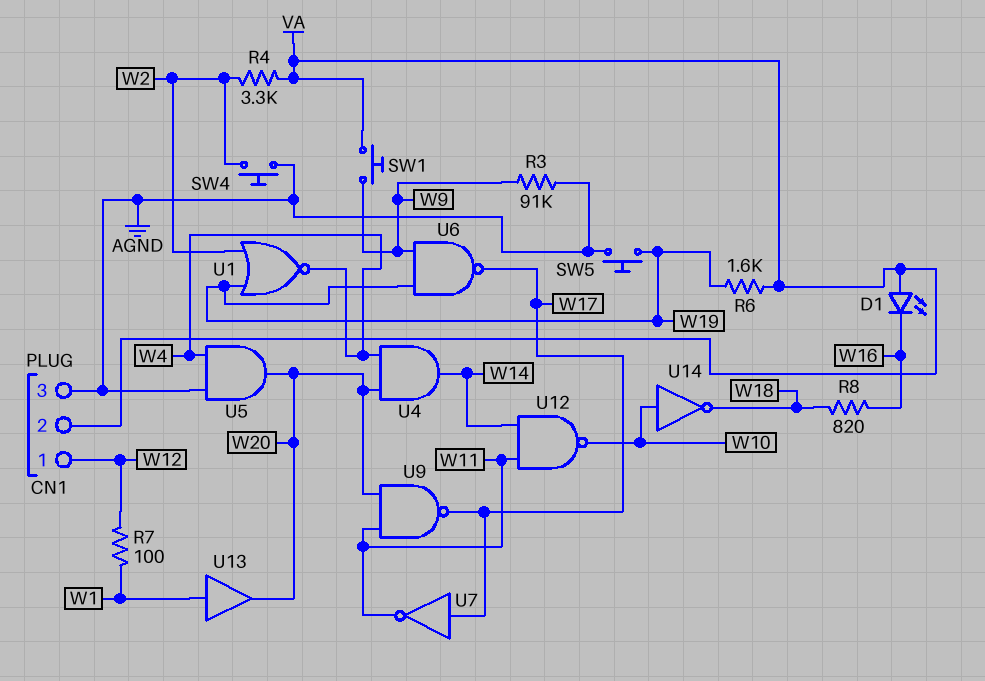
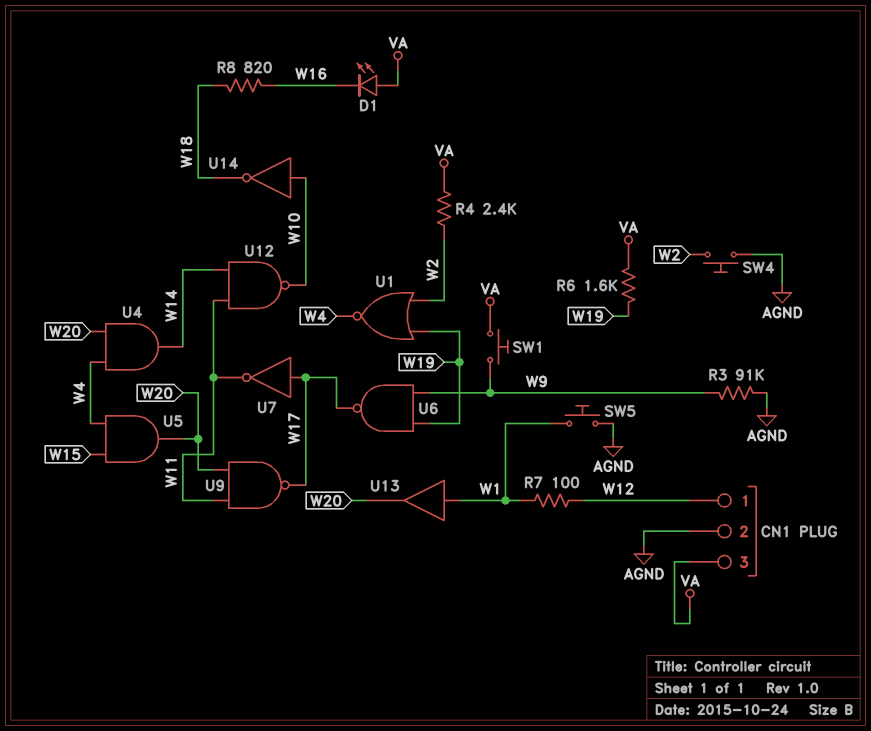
CN1 pin 2: VA -> AGND
CN1 pin 3: AGND -> VA
R4: 3.3k (VA, W2) -> 2.4k (VA, W2)
SW5: button (AGND, W19) -> button (AGND, W1)
U5: AND (in AGND, in W4, out W20) -> AND (in W4, in W15, out W20)

